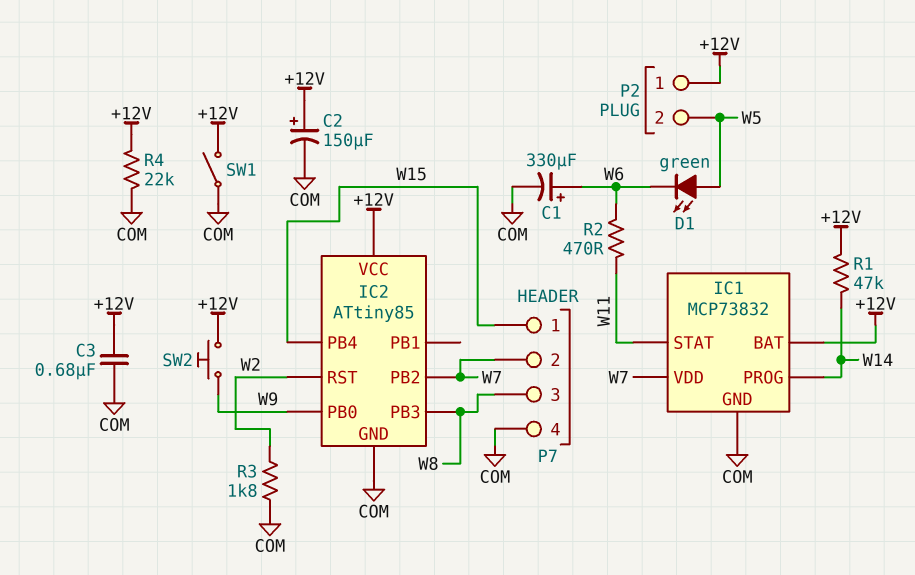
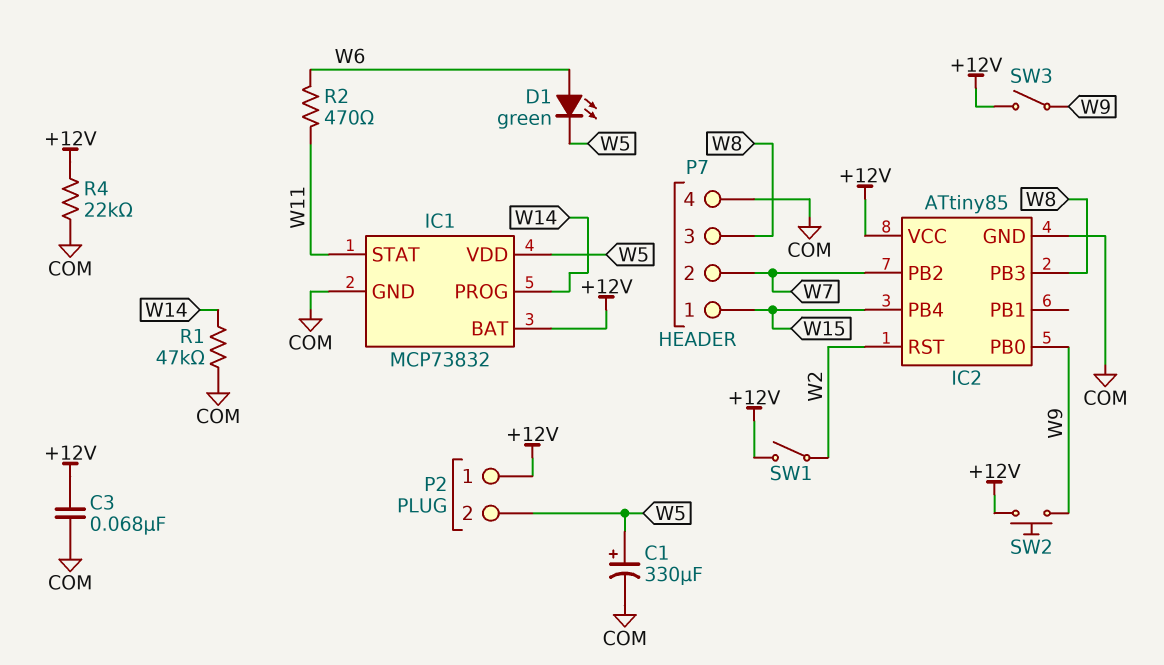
C1: 330uF (plus W6, minus COM) -> 330uF (plus W5, minus COM)
C2: 150uF (plus +12V, minus COM) -> none
C3: 680nF (+12V, COM) -> 68nF (+12V, COM)
D1: LED green (A W5, K W6) -> LED green (A W6, K W5)
IC1 pin VDD: W7 -> W5
R1: 47k (+12V, W14) -> 47k (COM, W14)
R3: 1.8k (COM, W2) -> none
SW1: switch (+12V, COM) -> switch (+12V, W2)
SW3: none -> switch (+12V, W9)

